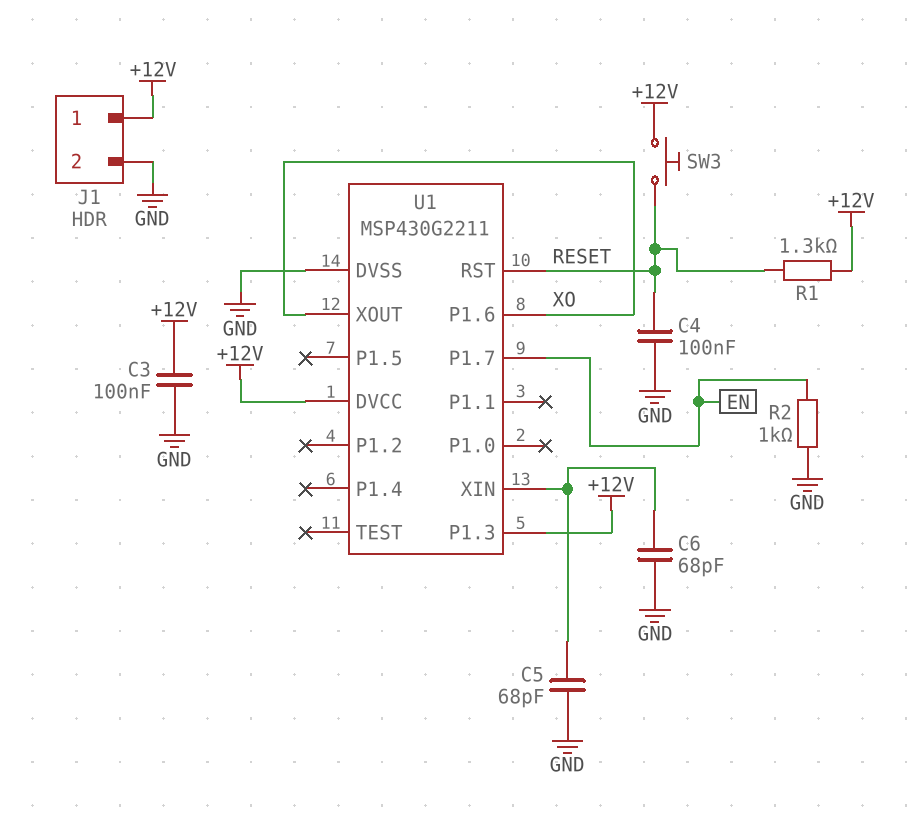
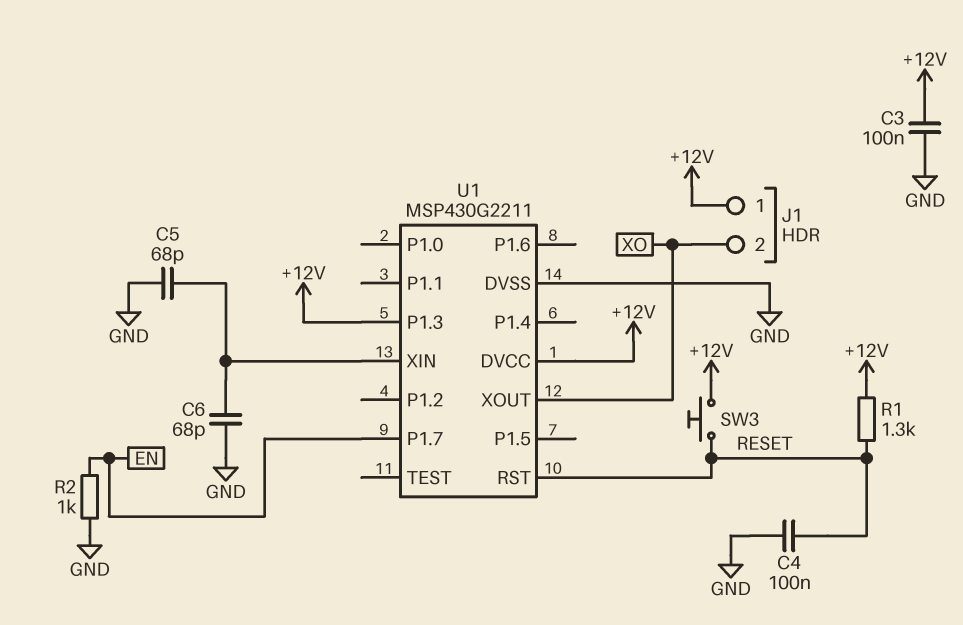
J1 pin 2: GND -> XO
U1 pin P1.6: XO -> none

